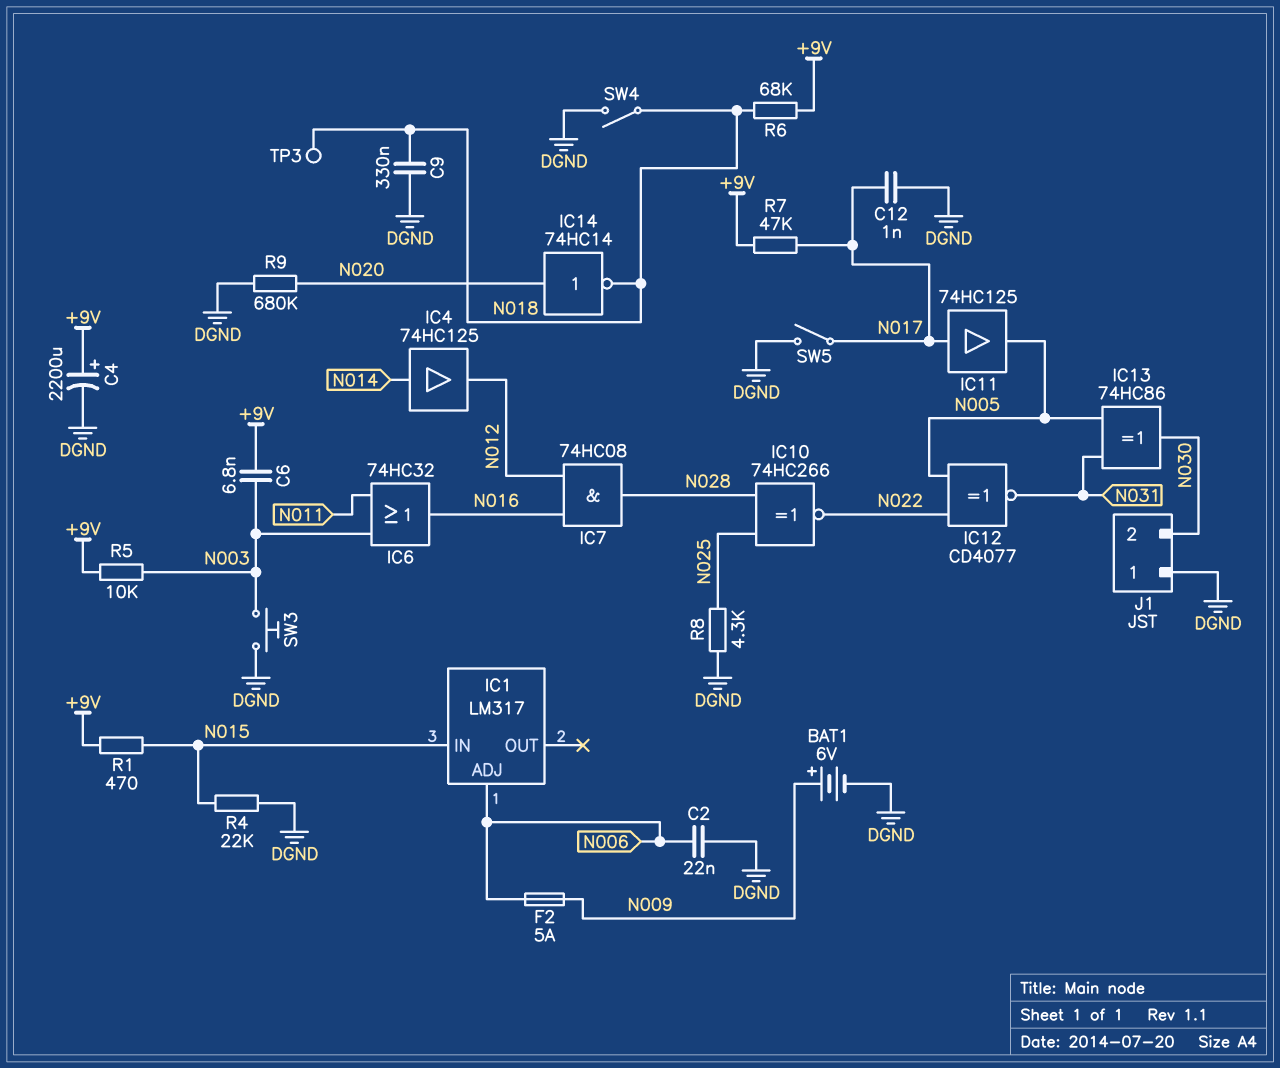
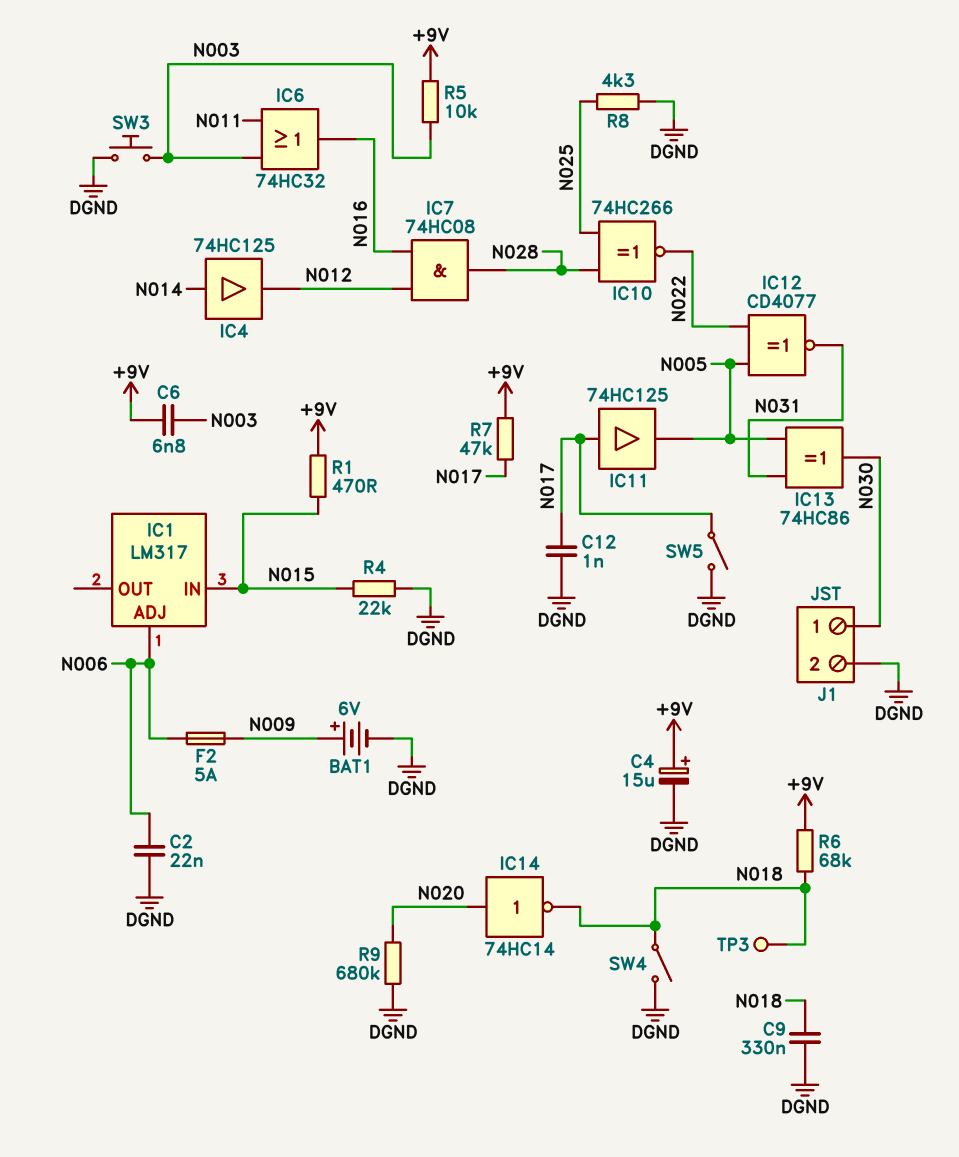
C4: 2200uF (plus +9V, minus DGND) -> 15uF (plus +9V, minus DGND)
J1 pin 1: DGND -> N030
J1 pin 2: N030 -> DGND

